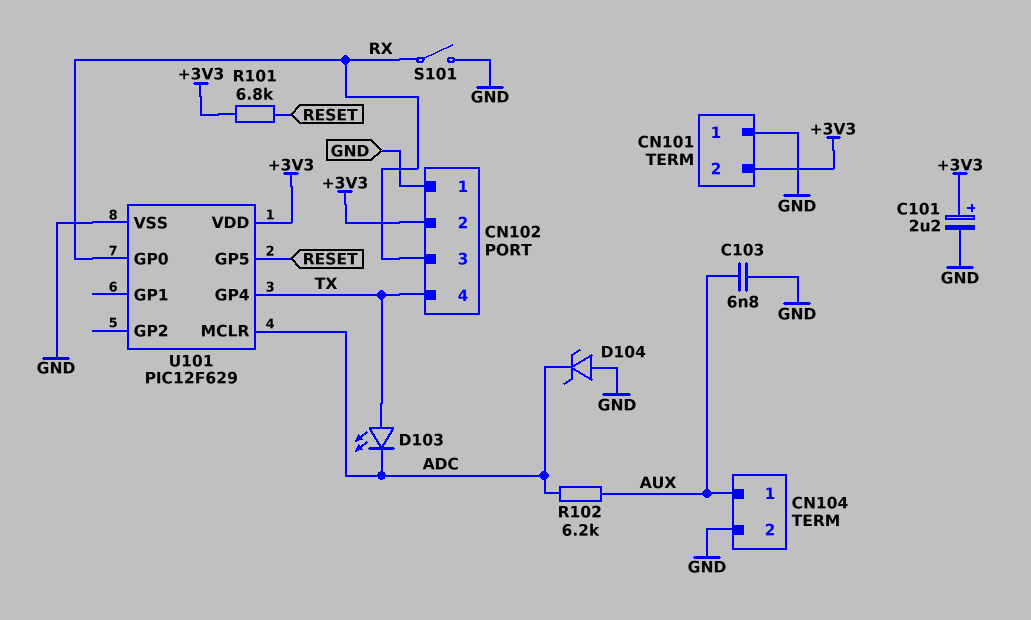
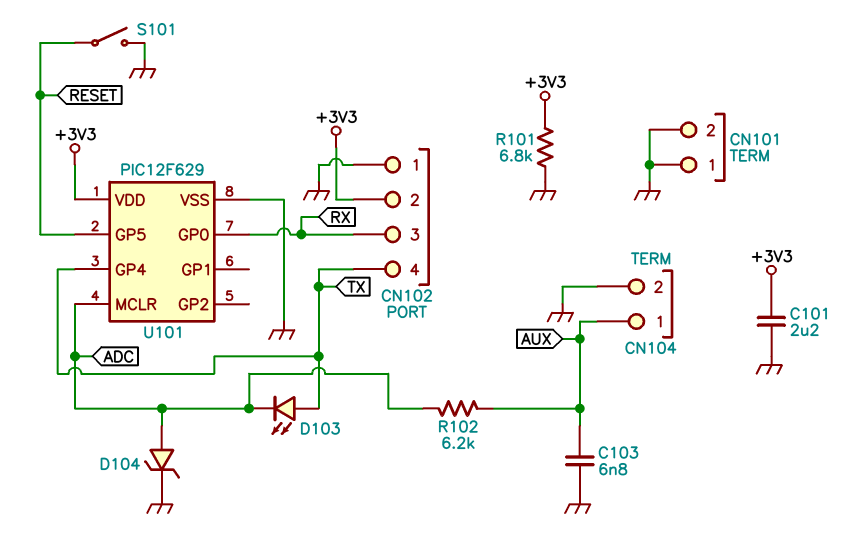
C101: 2.2uF (plus +3V3, minus GND) -> 2.2uF (+3V3, GND)
CN101 pin 2: +3V3 -> GND
D104: zener (A GND, K ADC) -> zener (A ADC, K GND)
R101: 6.8k (+3V3, RESET) -> 6.8k (+3V3, GND)
S101: switch (GND, RX) -> switch (GND, RESET)

